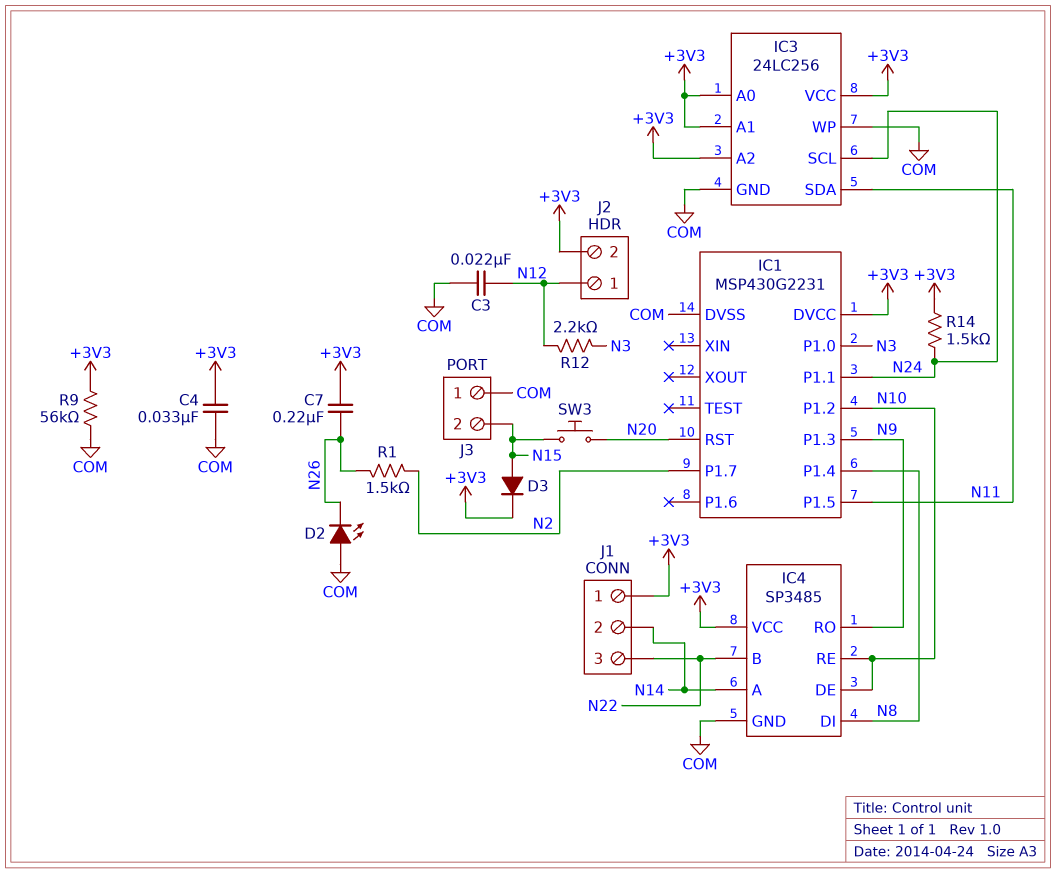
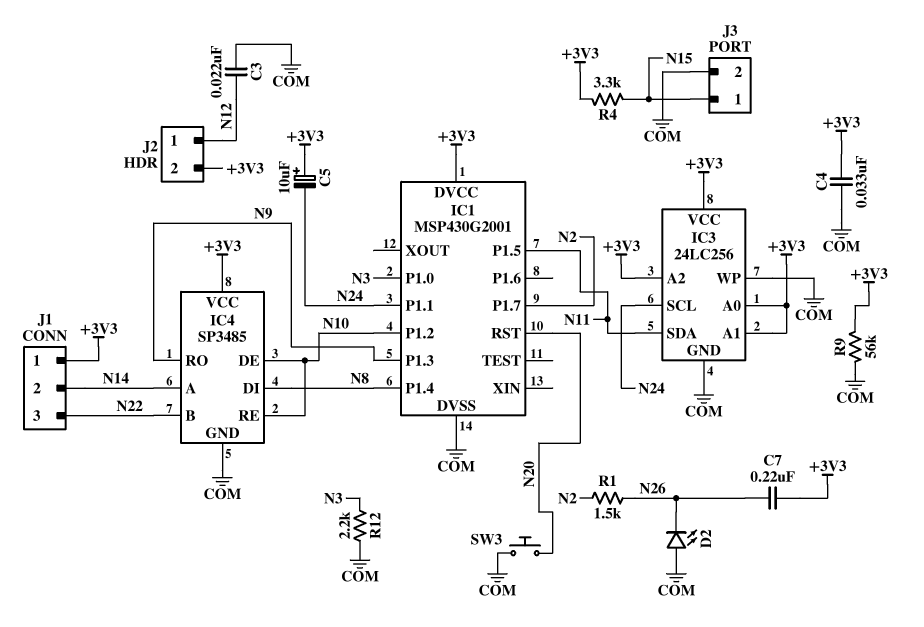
C5: none -> 10uF (plus +3V3, minus N24)
D3: diode (A N15, K +3V3) -> none
IC1: MSP430G2231 -> MSP430G2001
J3 pin 1: COM -> N15
J3 pin 2: N15 -> COM
R4: none -> 3.3k (+3V3, N15)
R12: 2.2k (N3, N12) -> 2.2k (COM, N3)
R14: 1.5k (+3V3, N24) -> none
SW3: button (N15, N20) -> button (COM, N20)

